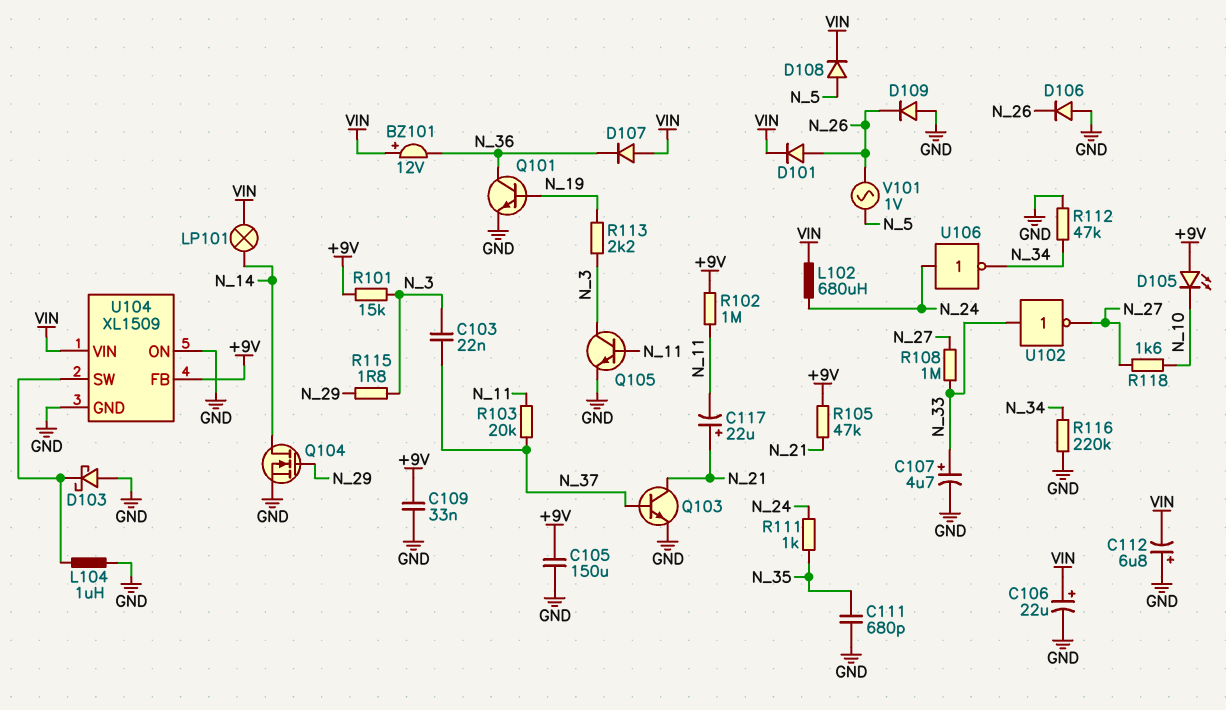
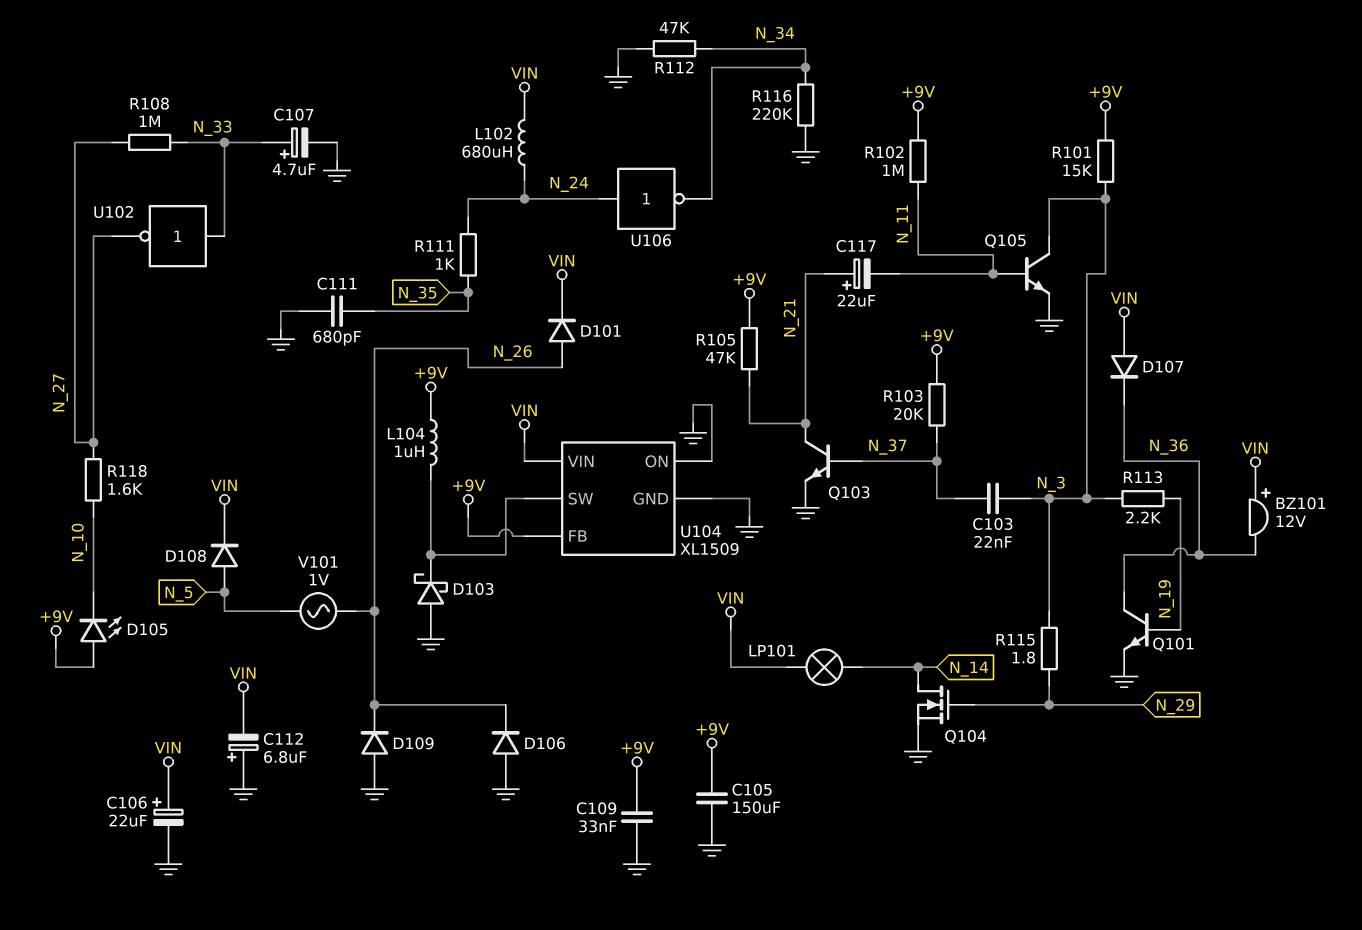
L104: 1uH (GND, U104/SW) -> 1uH (+9V, U104/SW)
R103: 20k (N_11, N_37) -> 20k (+9V, N_37)

